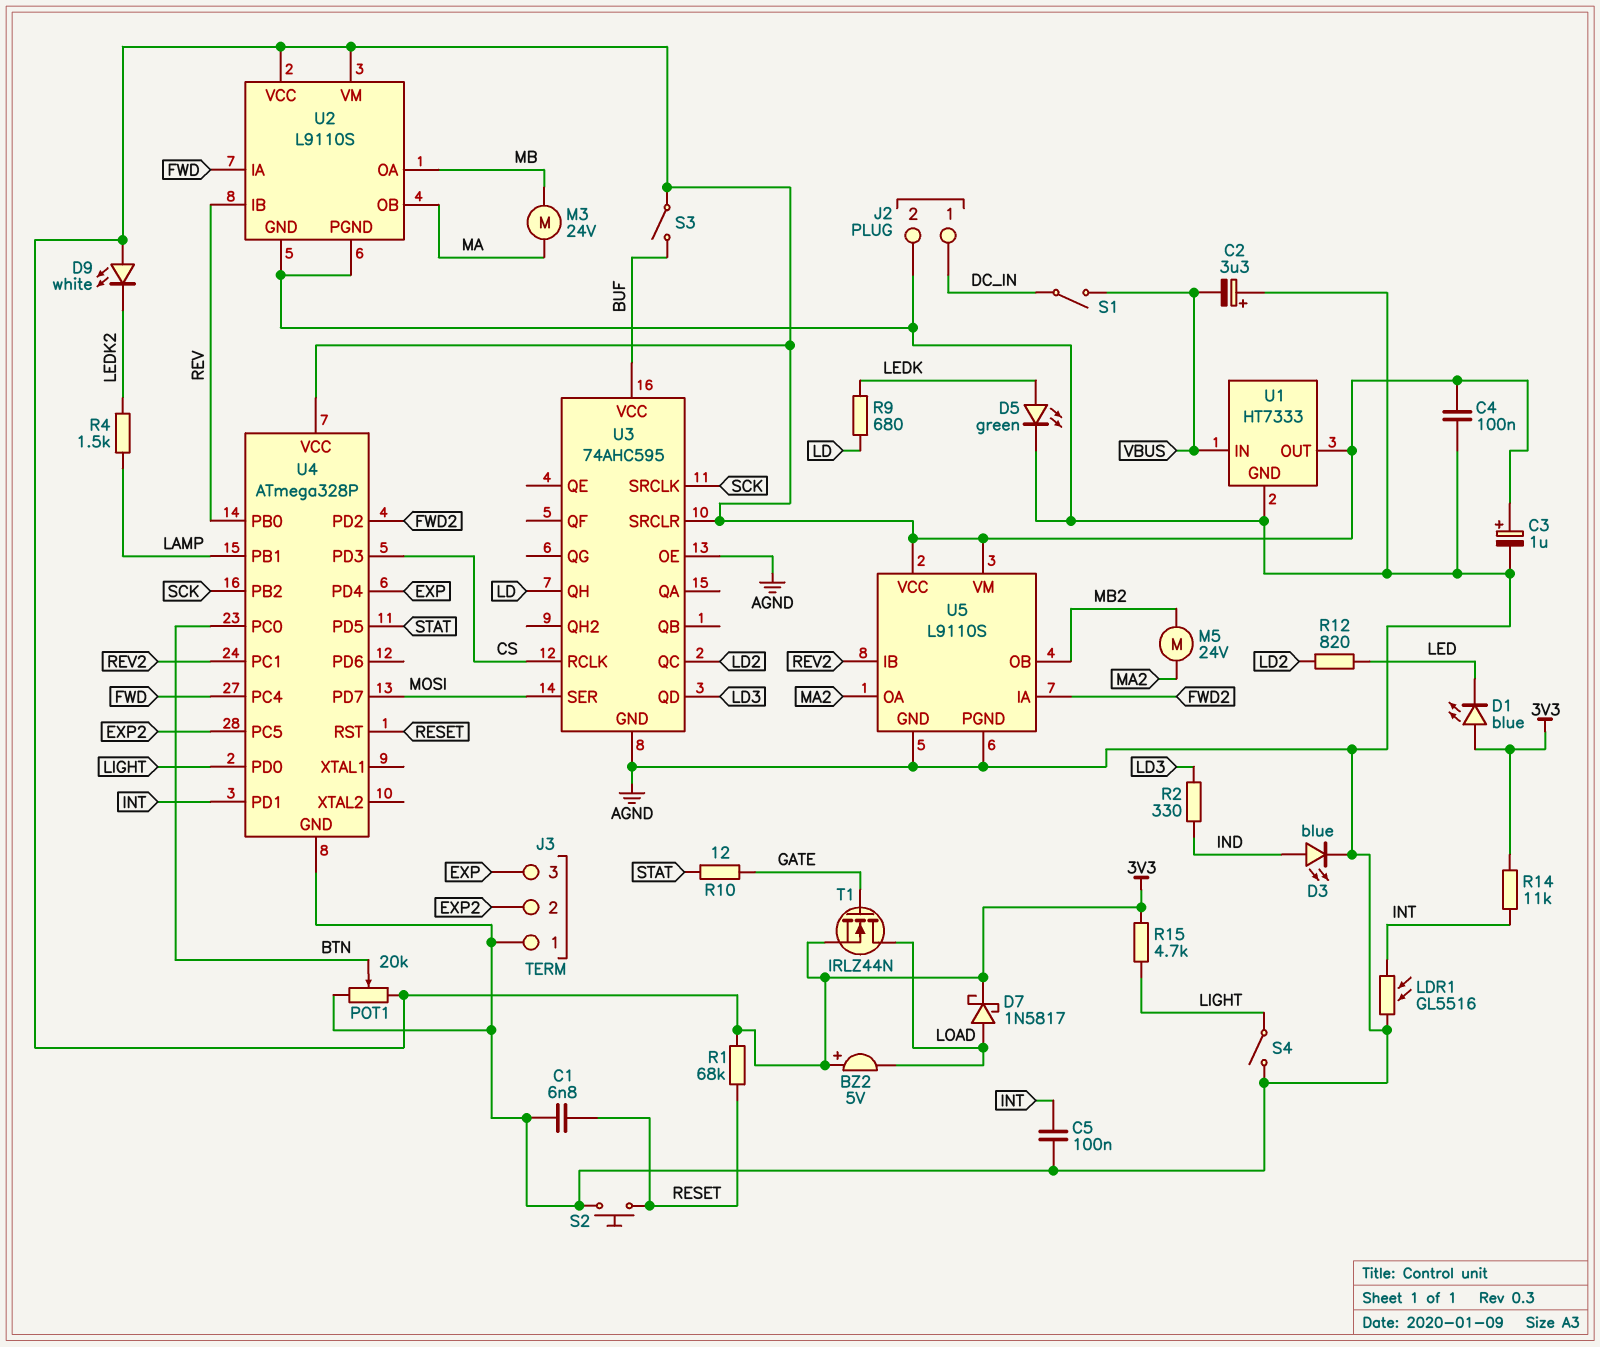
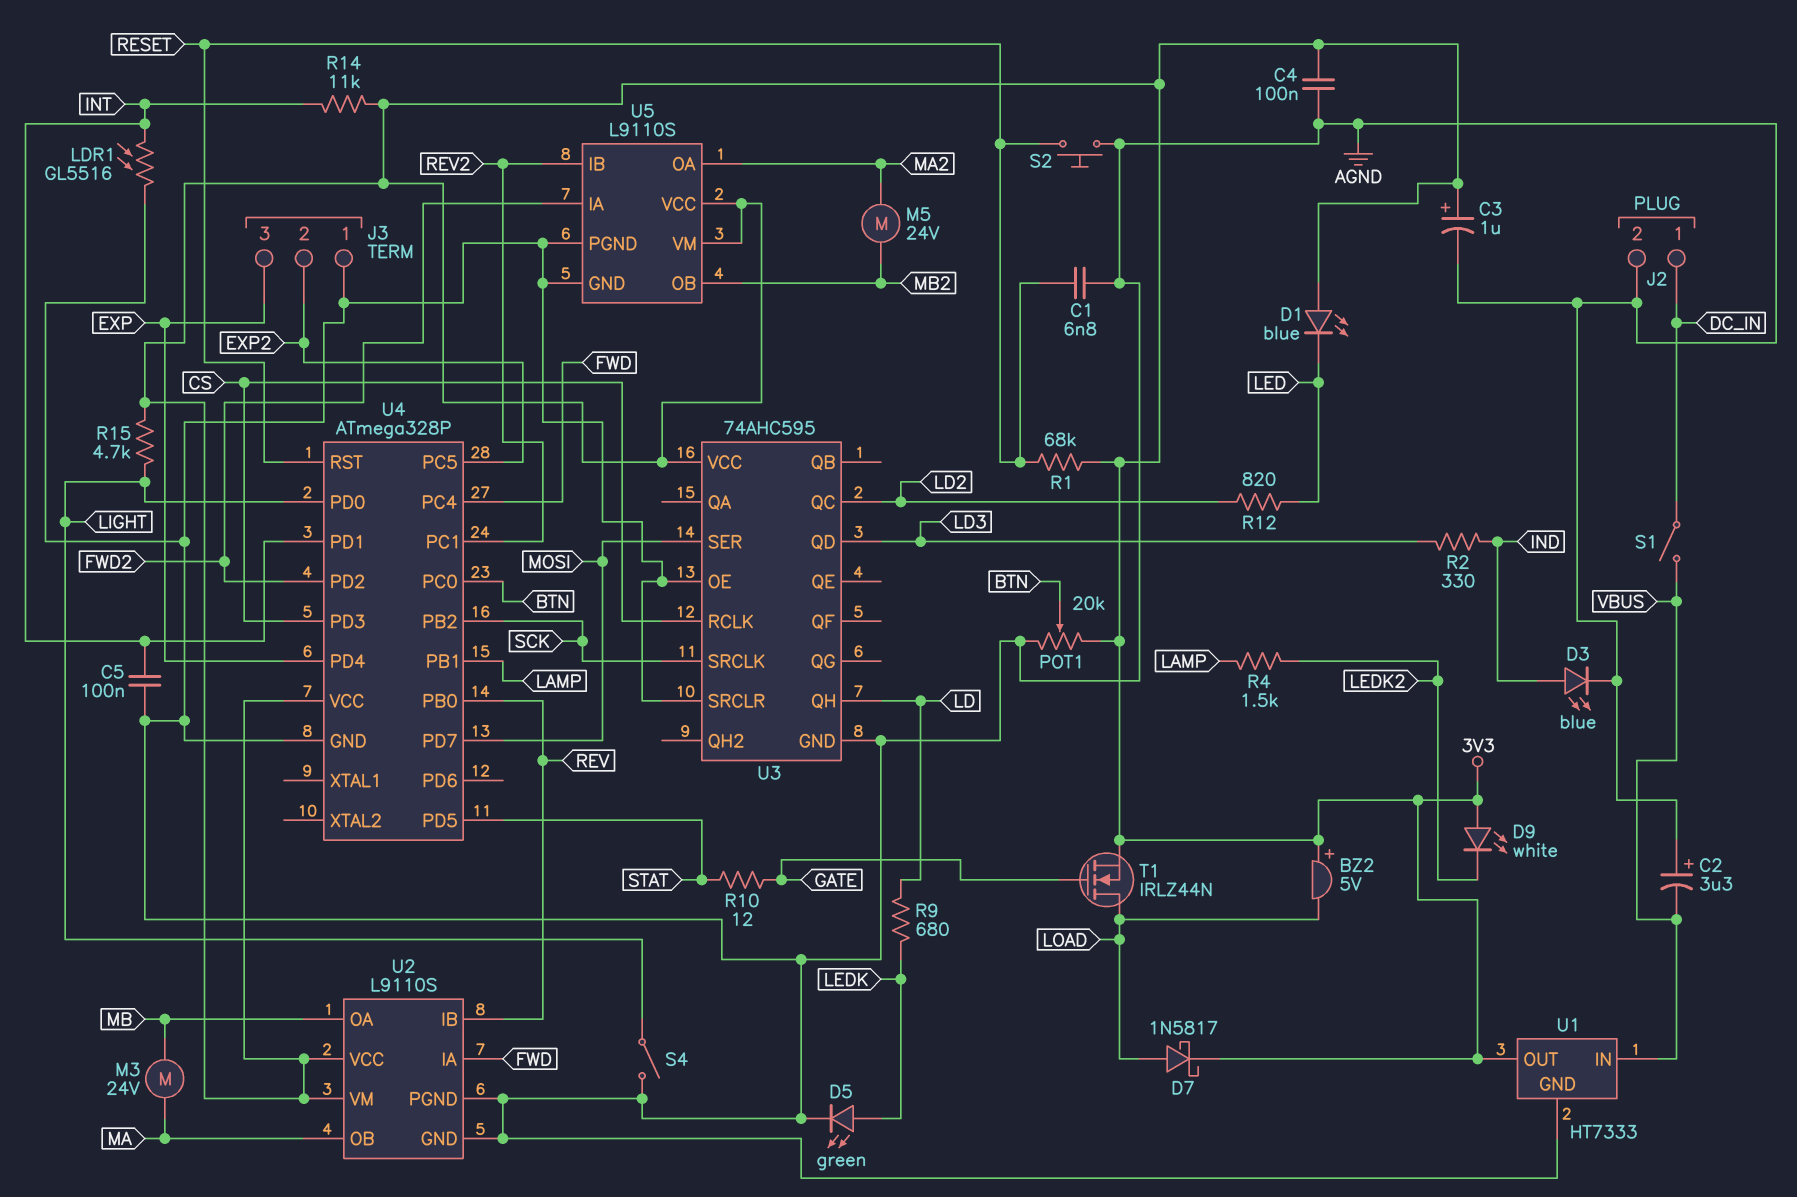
S3: switch (3V3, BUF) -> none
U3 pin SRCLR: 3V3 -> AGND
U3 pin VCC: BUF -> 3V3

